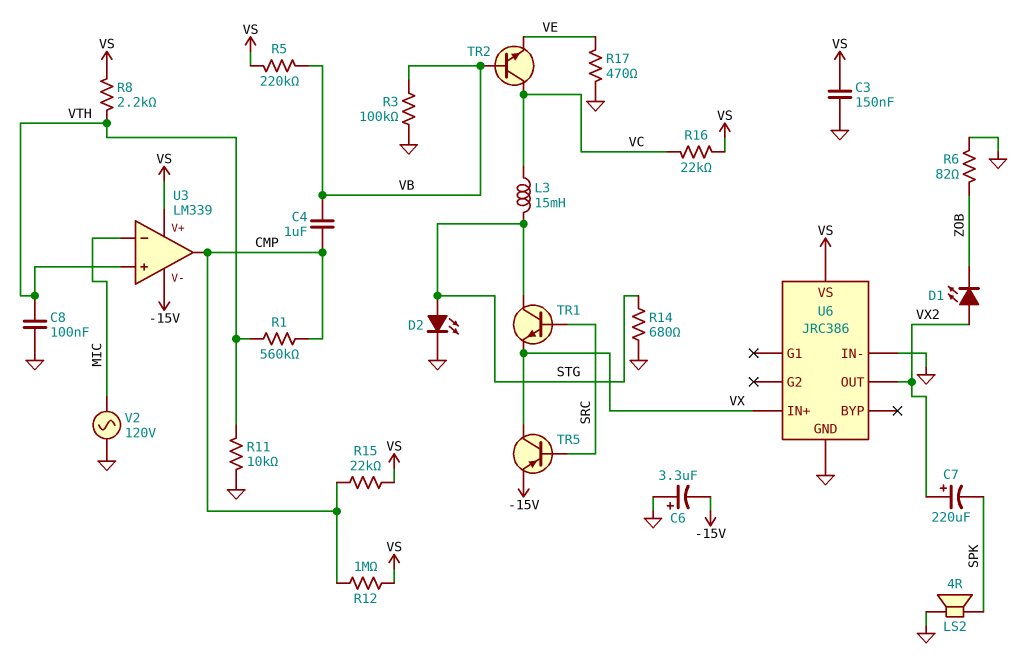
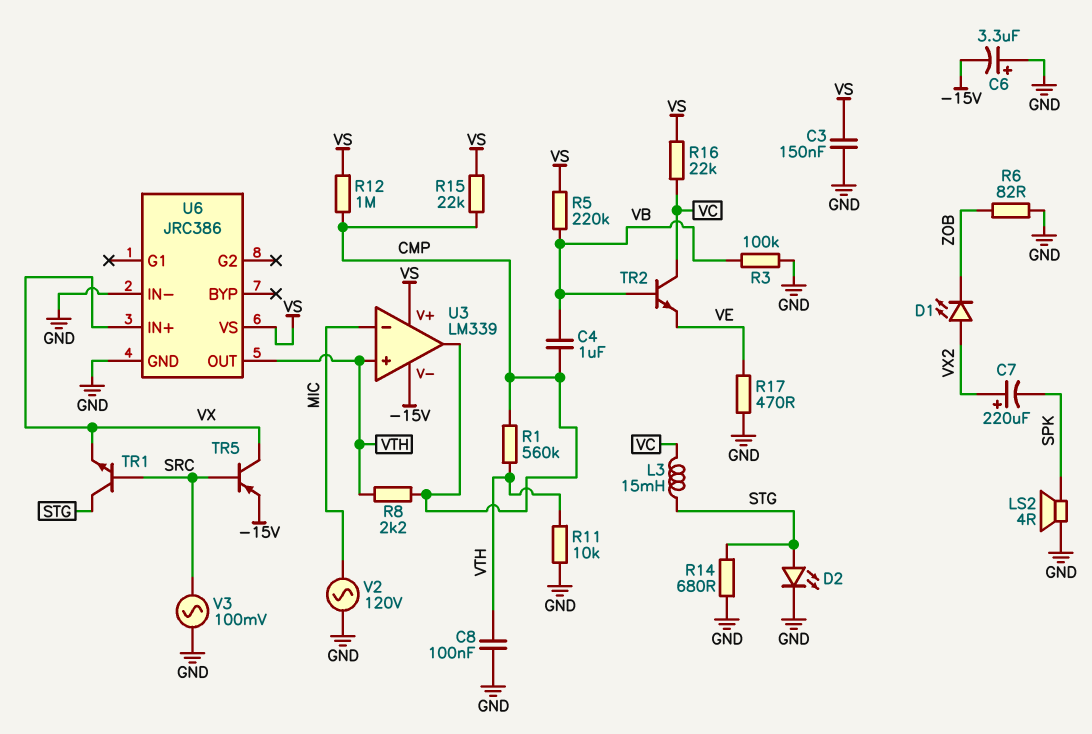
R8: 2.2k (VS, VTH) -> 2.2k (CMP, VTH)
U6 pin OUT: VX2 -> VTH
V3: none -> AC 100mV (GND, SRC)

